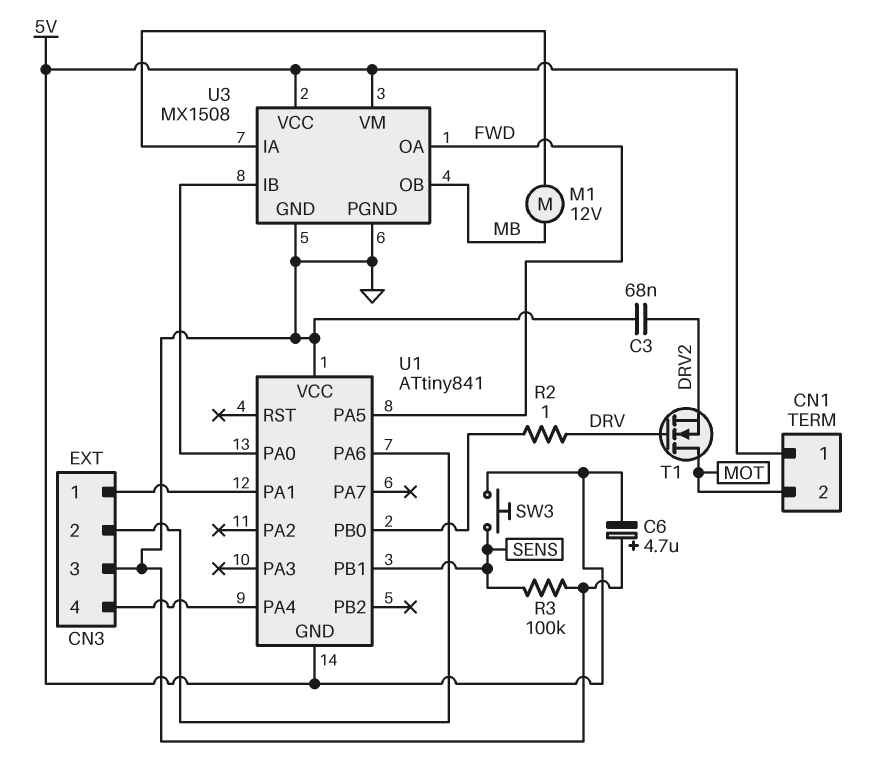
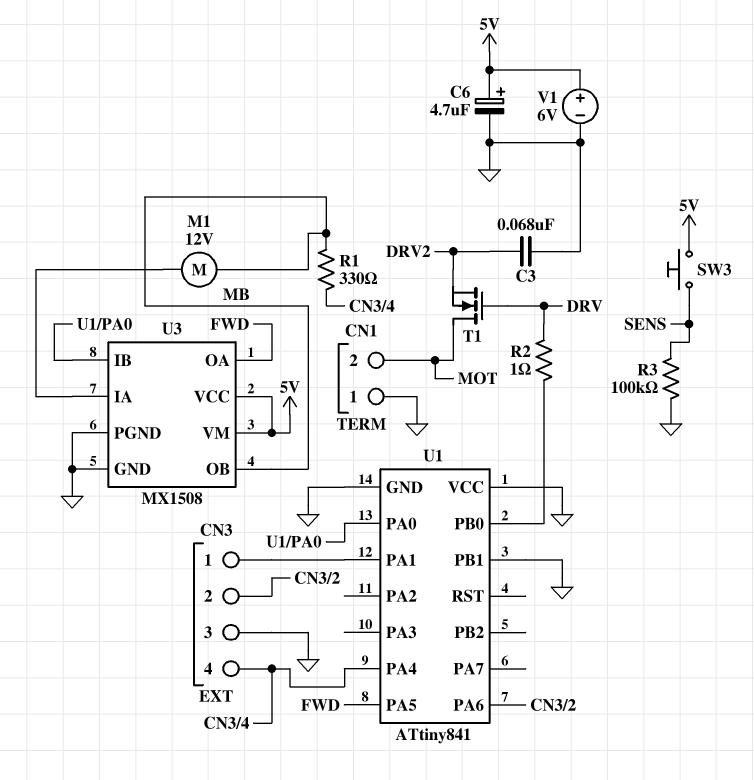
C6: 4.7uF (plus GND, minus 5V) -> 4.7uF (plus 5V, minus GND)
CN1 pin 1: 5V -> GND
R1: none -> 330 (CN3/4, MB)
U1 pin GND: 5V -> GND
U1 pin PB1: SENS -> GND
V1: none -> 6V (plus 5V, minus GND)

